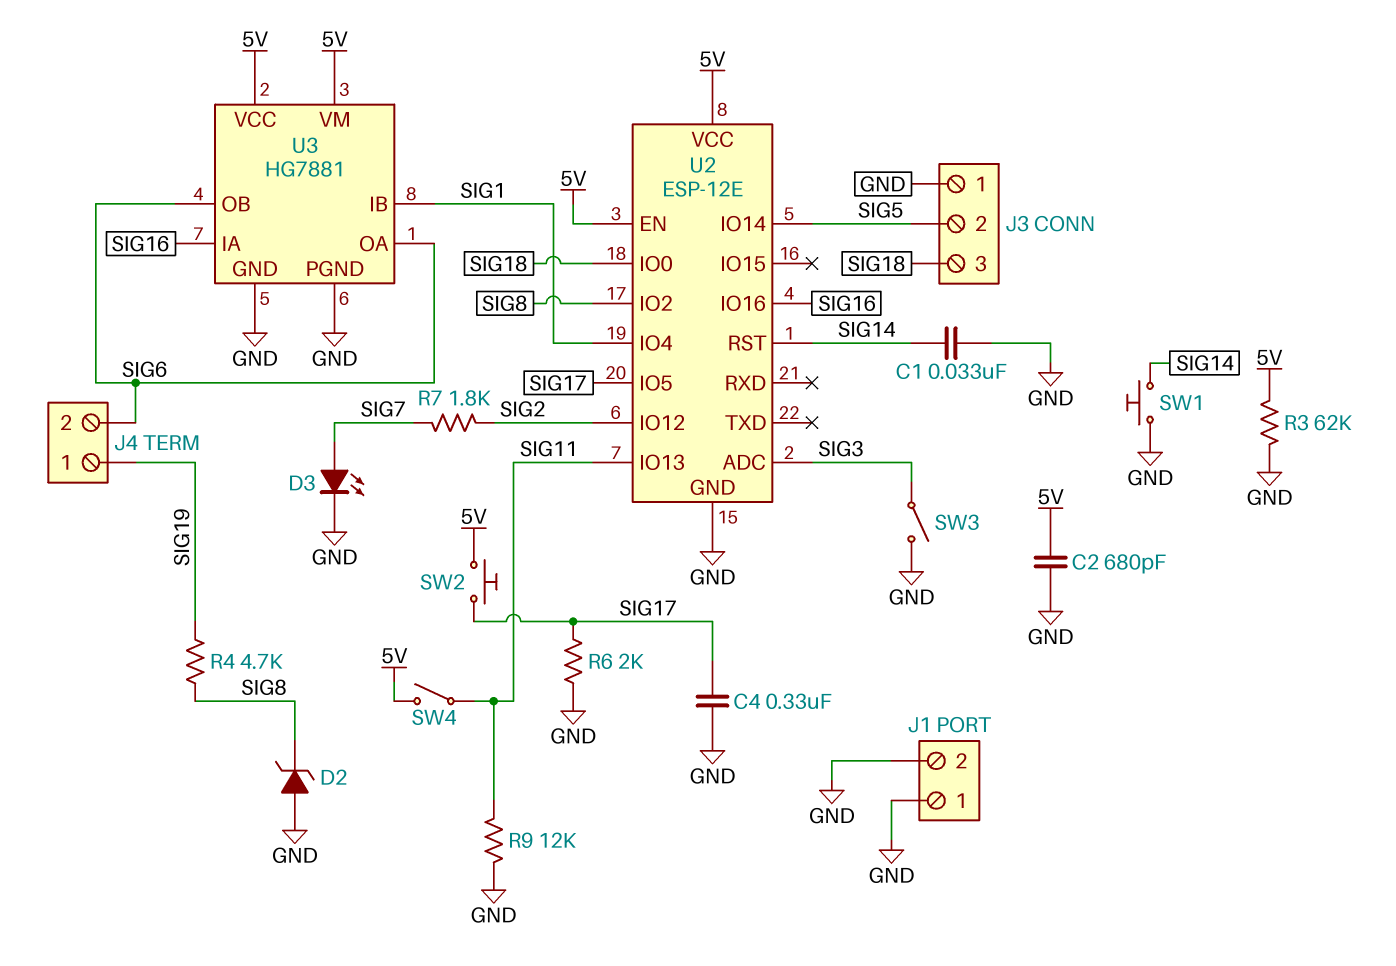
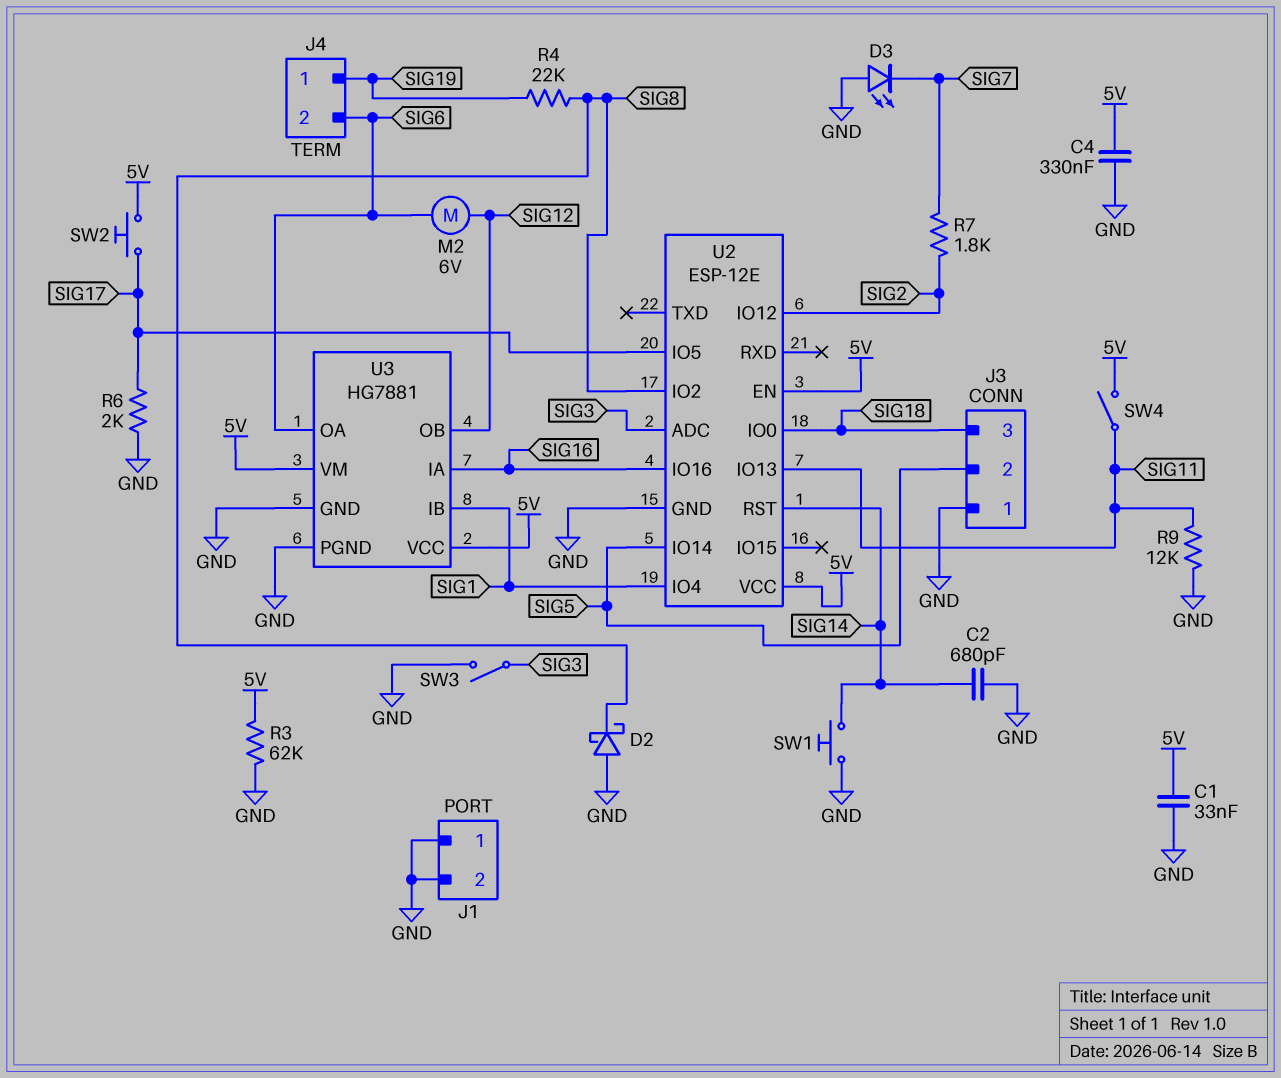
C1: 33nF (GND, SIG14) -> 33nF (5V, GND)
C2: 680pF (5V, GND) -> 680pF (GND, SIG14)
C4: 330nF (GND, SIG17) -> 330nF (5V, GND)
D2: zener (A GND, K SIG8) -> schottky (A GND, K SIG8)
D3: LED (A SIG7, K GND) -> LED (A GND, K SIG7)
M2: none -> motor 6V (SIG6, SIG12)
R4: 4.7k (SIG8, SIG19) -> 22k (SIG8, SIG19)
U3 pin OB: SIG6 -> SIG12

